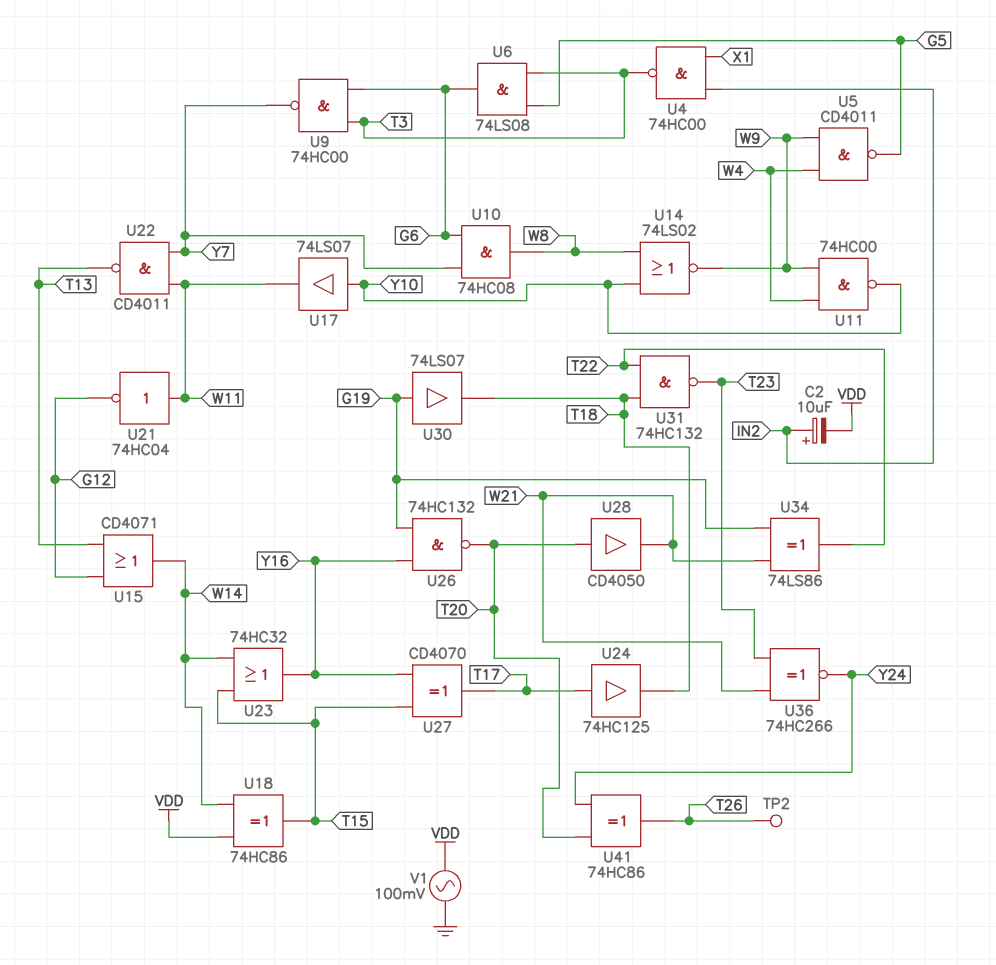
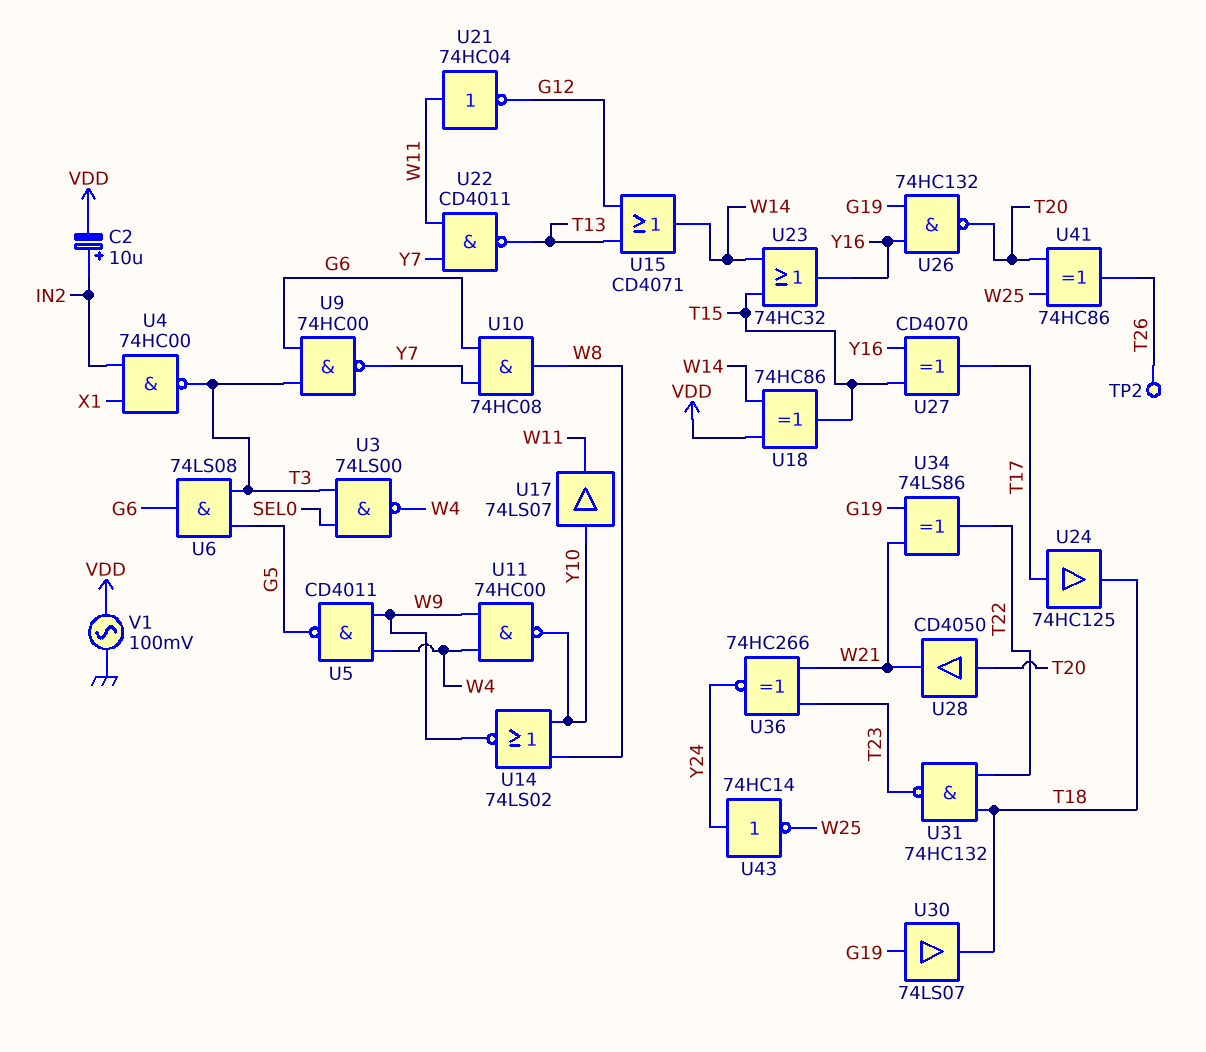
U3: none -> NAND 74LS00 (in SEL0, in T3, out W4)
U41: XOR 74HC86 (in T20, in Y24, out T26) -> XOR 74HC86 (in T20, in W25, out T26)
U43: none -> NOT 74HC14 (in Y24, out W25)

